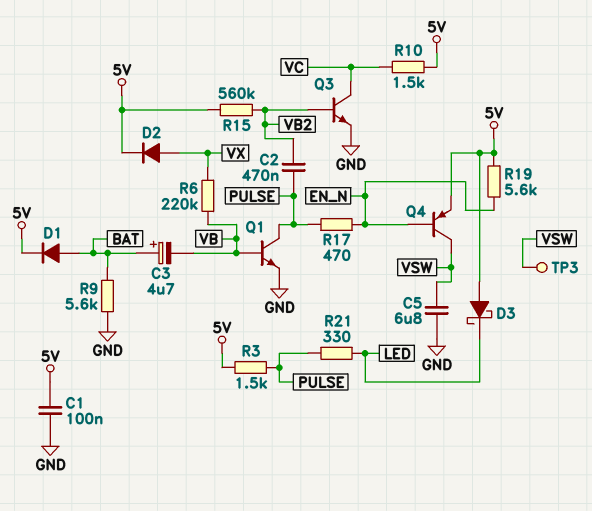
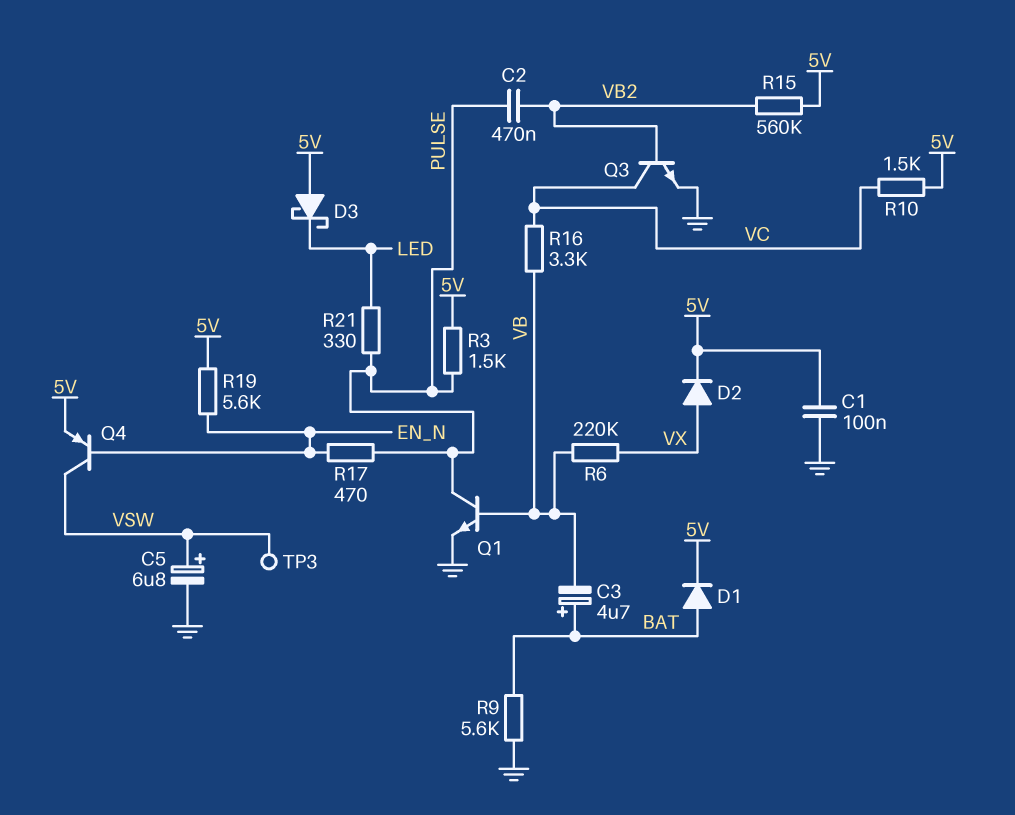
C5: 6.8uF (GND, VSW) -> 6.8uF (plus VSW, minus GND)
R16: none -> 3.3k (VB, VC)

